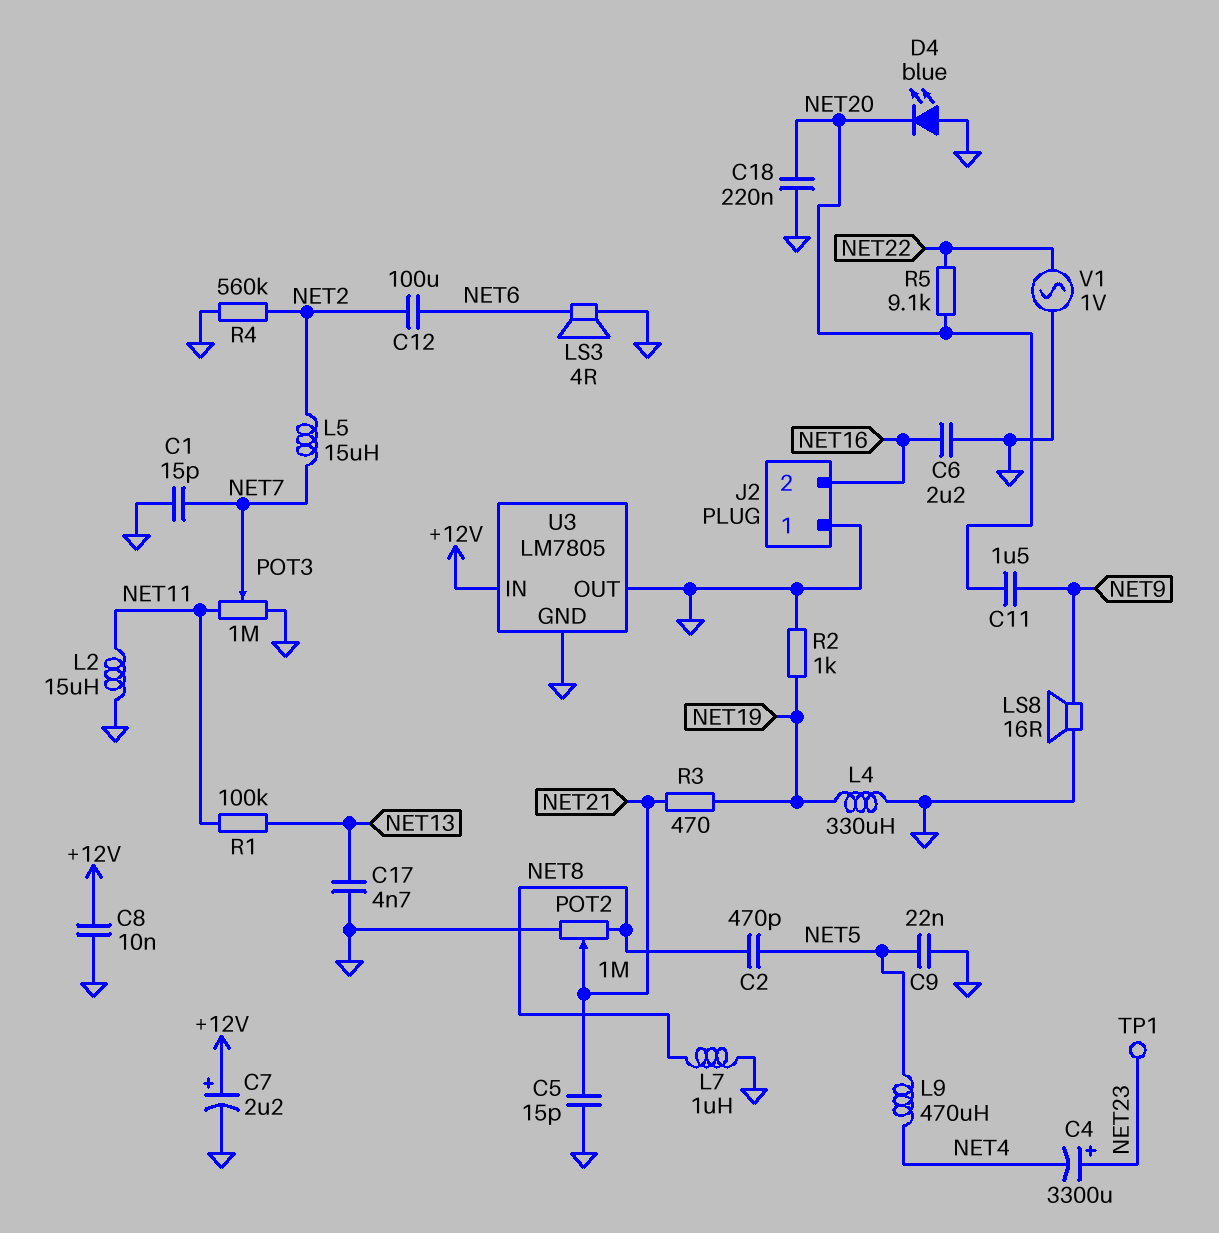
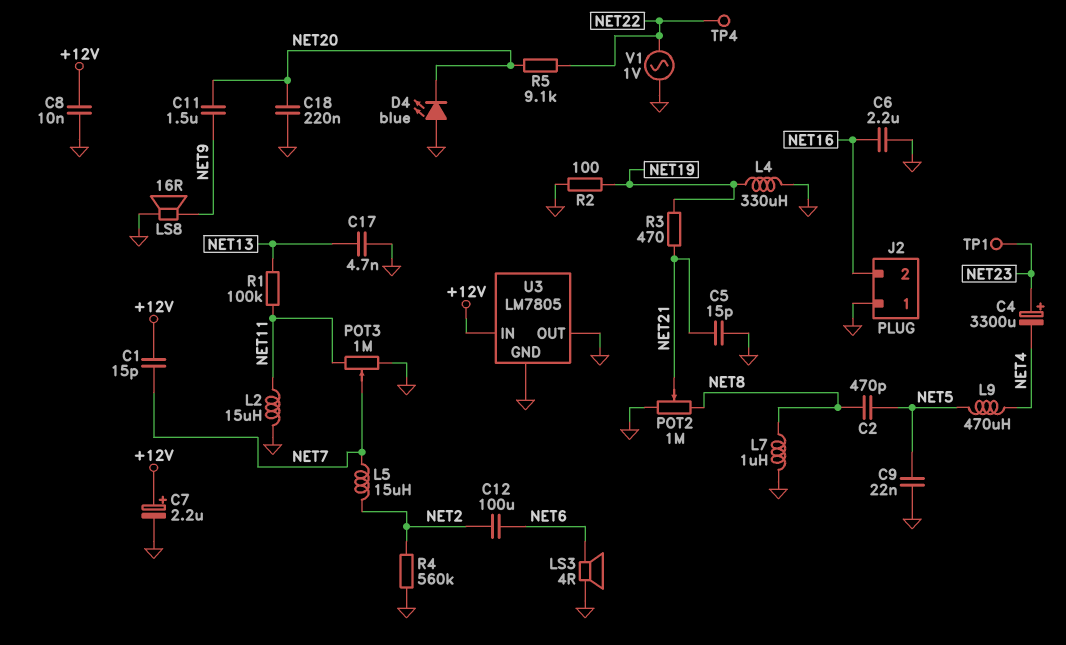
C1: 15pF (GND, NET7) -> 15pF (+12V, NET7)
R2: 1k (GND, NET19) -> 100 (GND, NET19)
TP4: none -> test point (NET22)

